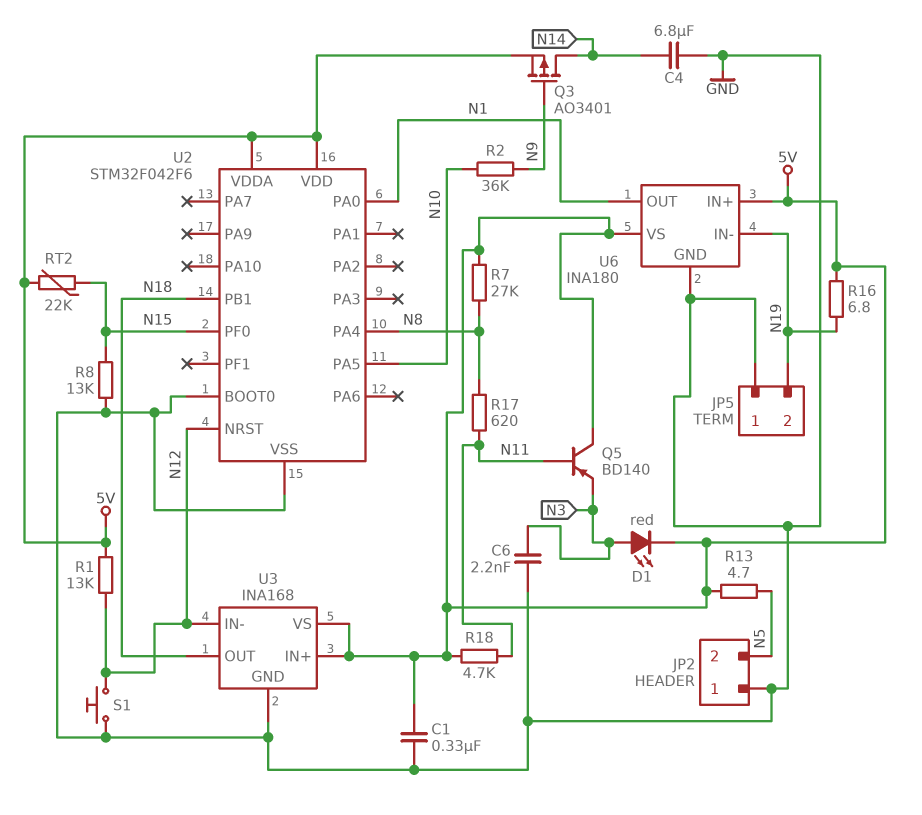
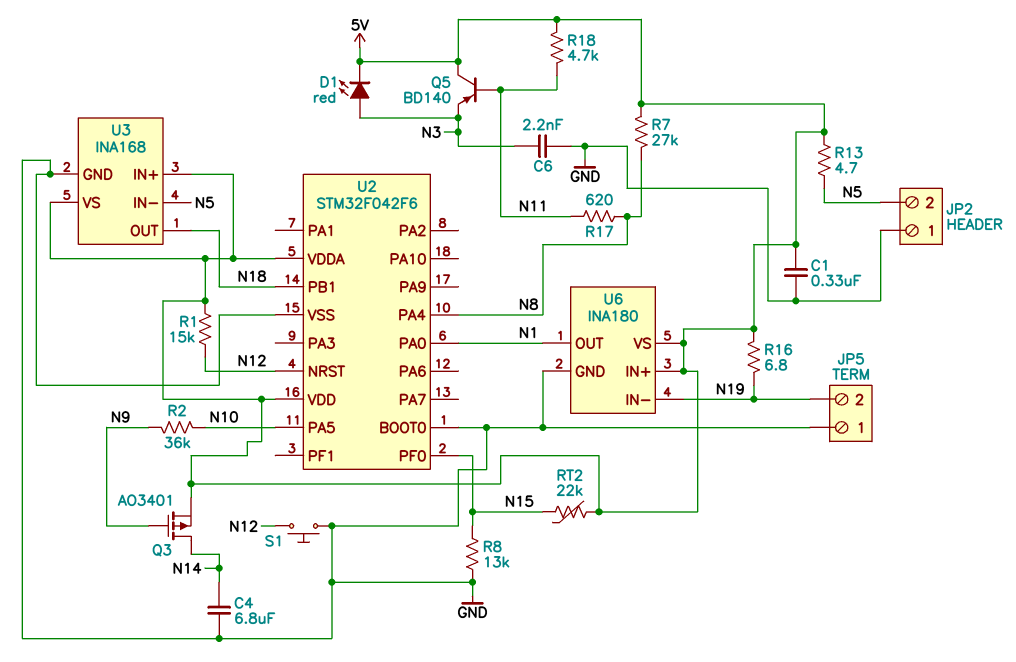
R1: 13k (5V, N12) -> 15k (5V, N12)
U3 pin IN-: N12 -> N5

